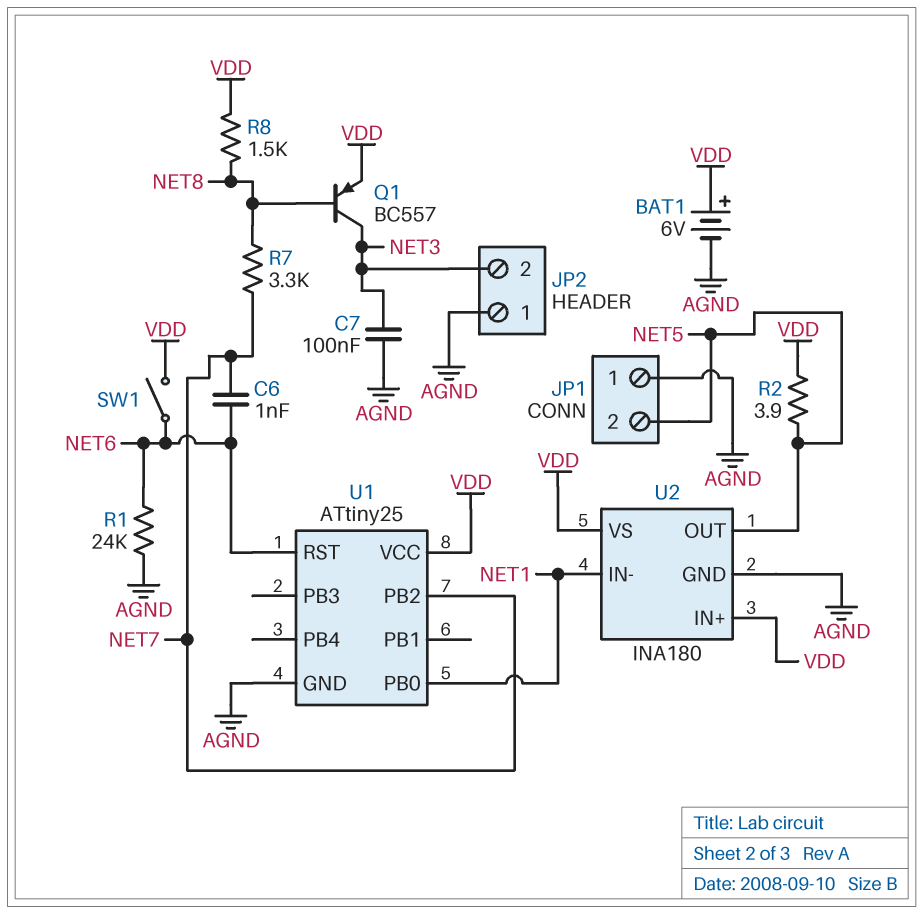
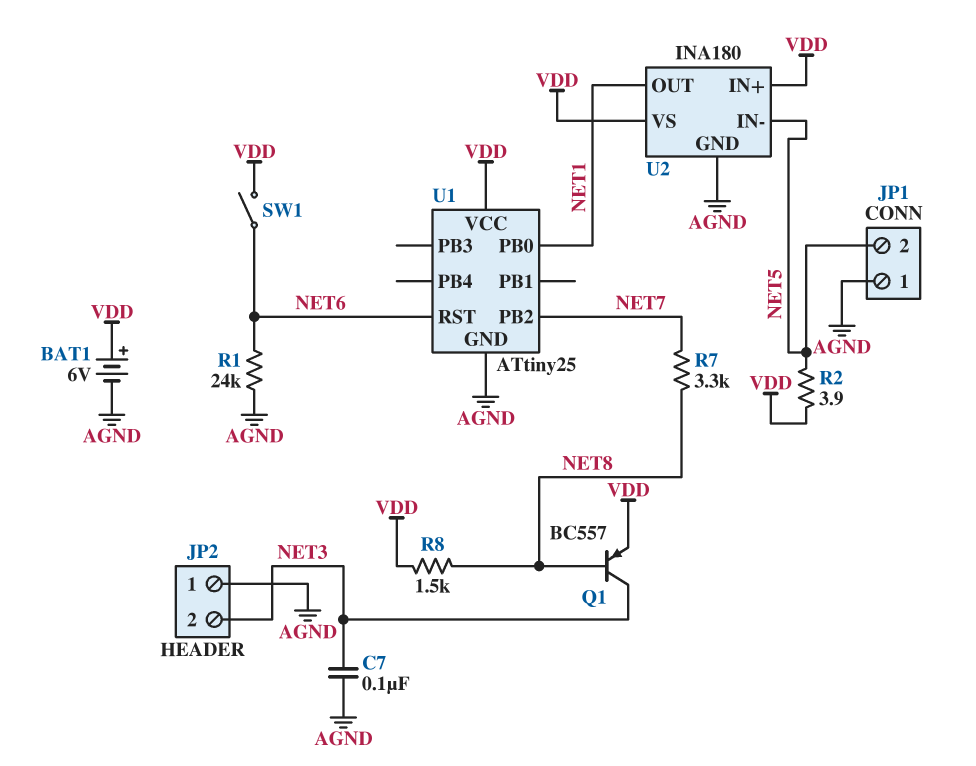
C6: 1nF (NET6, NET7) -> none
U2 pin IN-: NET1 -> NET5
U2 pin OUT: NET5 -> NET1

